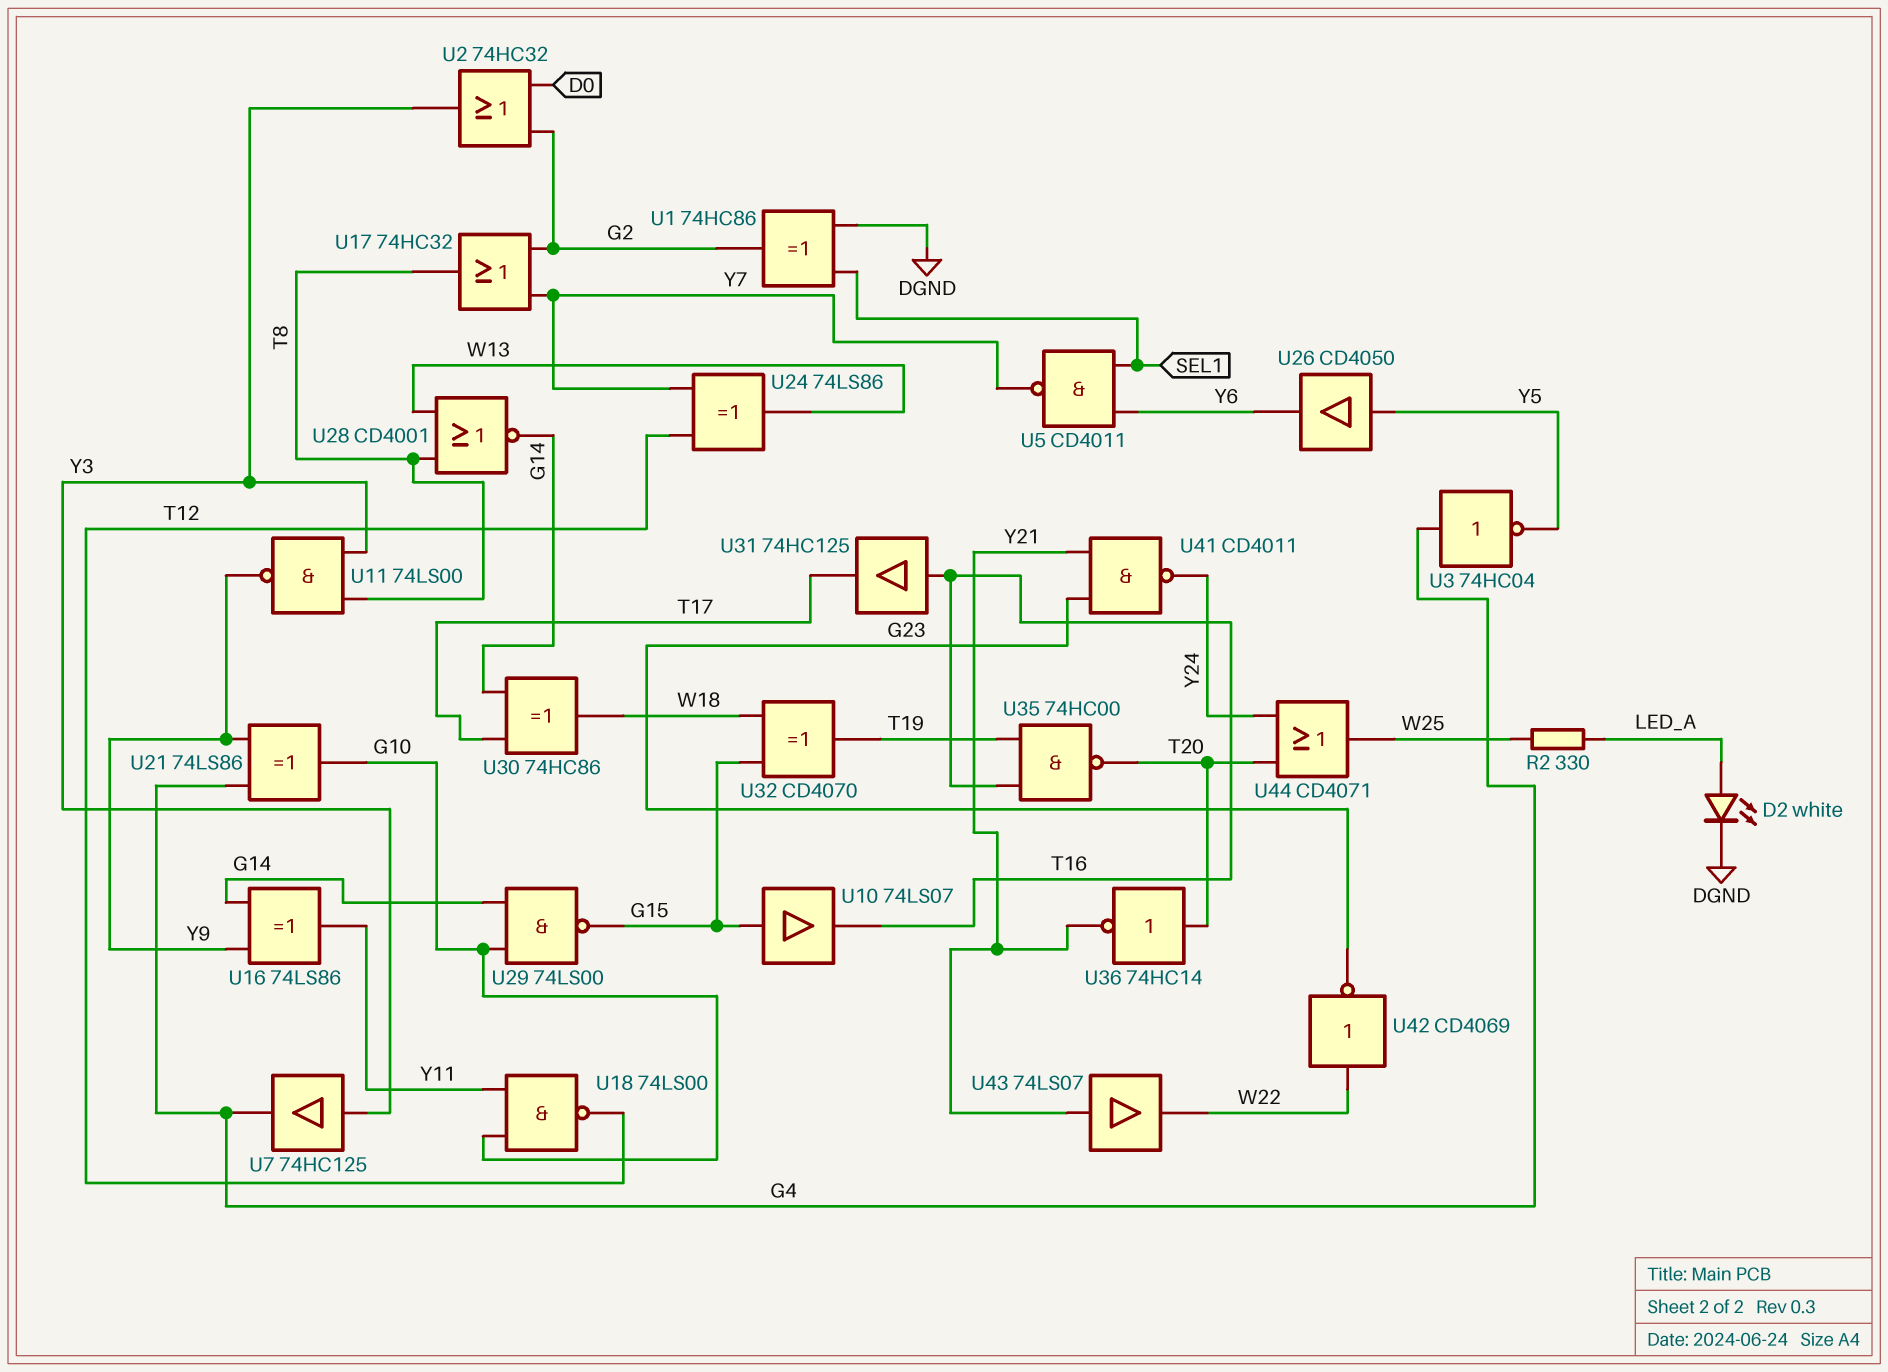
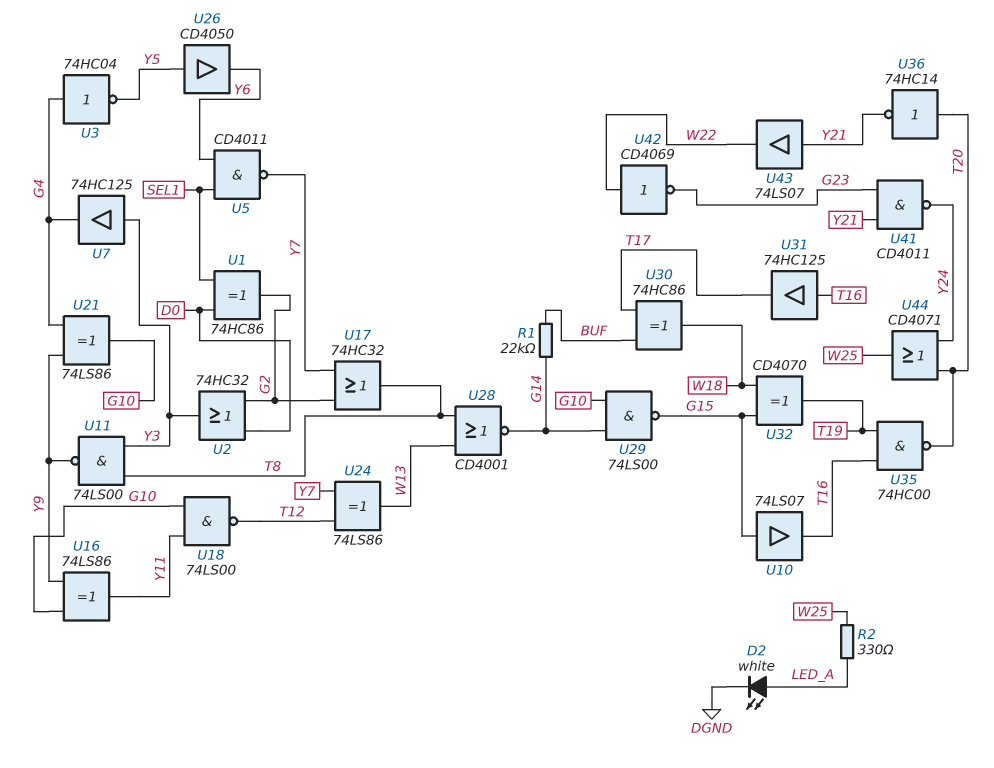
R1: none -> 22k (BUF, G14)
U1: XOR 74HC86 (in DGND, in SEL1, out G2) -> XOR 74HC86 (in D0, in SEL1, out G2)
U16: XOR 74LS86 (in G14, in Y9, out Y11) -> XOR 74LS86 (in G10, in Y9, out Y11)
U30: XOR 74HC86 (in G14, in T17, out W18) -> XOR 74HC86 (in BUF, in T17, out W18)

